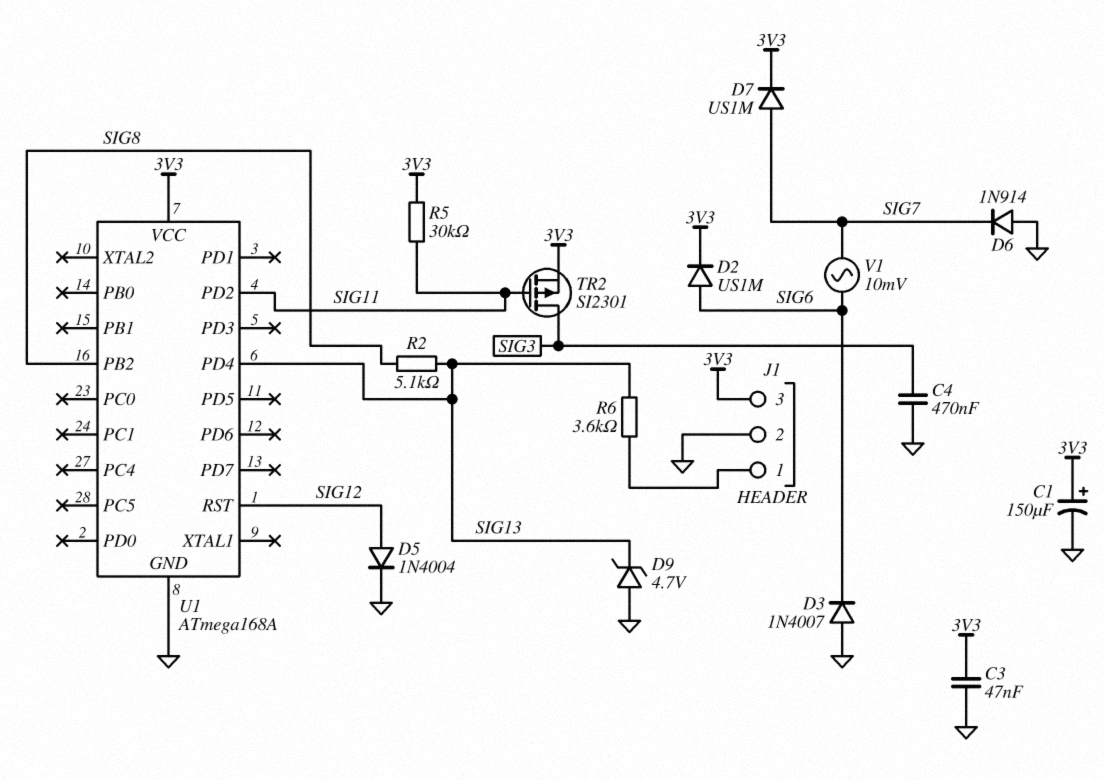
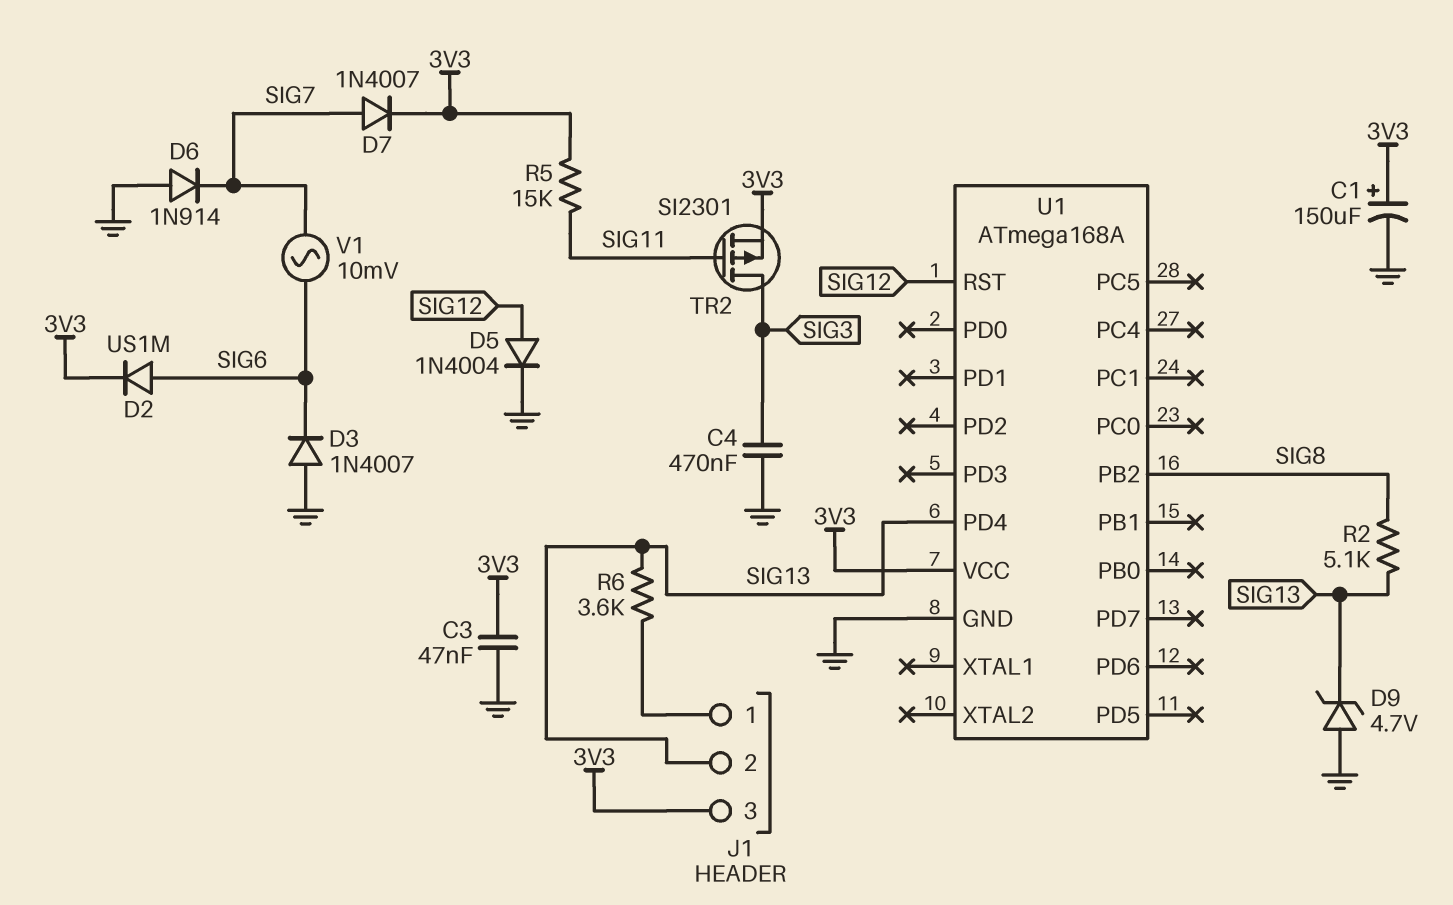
D7: diode US1M (A SIG7, K 3V3) -> diode 1N4007 (A SIG7, K 3V3)
J1 pin 2: GND -> SIG13
R5: 30k (3V3, SIG11) -> 15k (3V3, SIG11)
U1 pin PD2: SIG11 -> none

